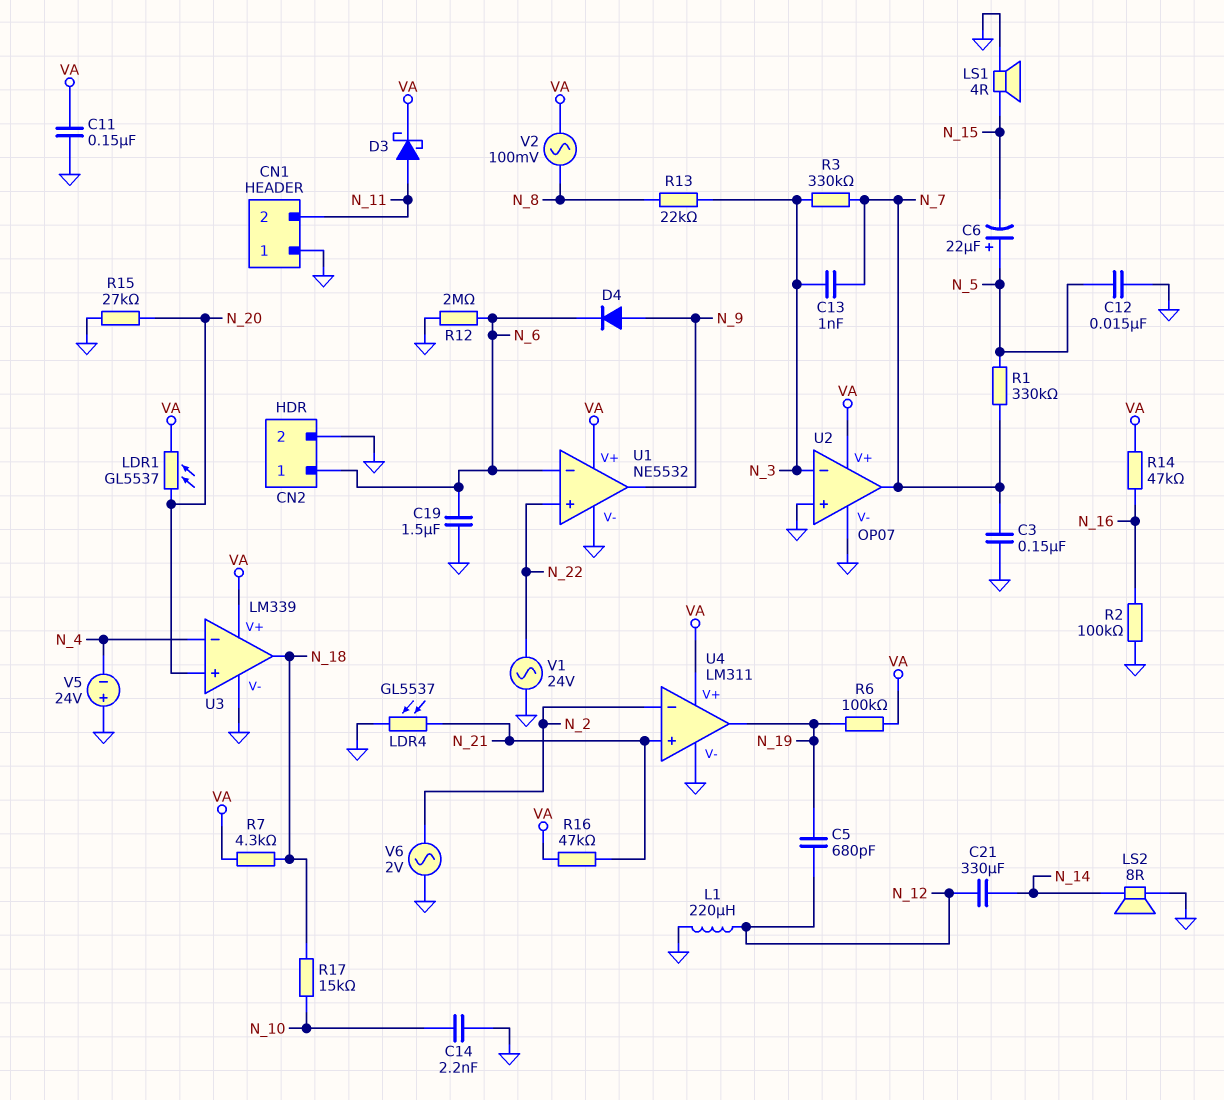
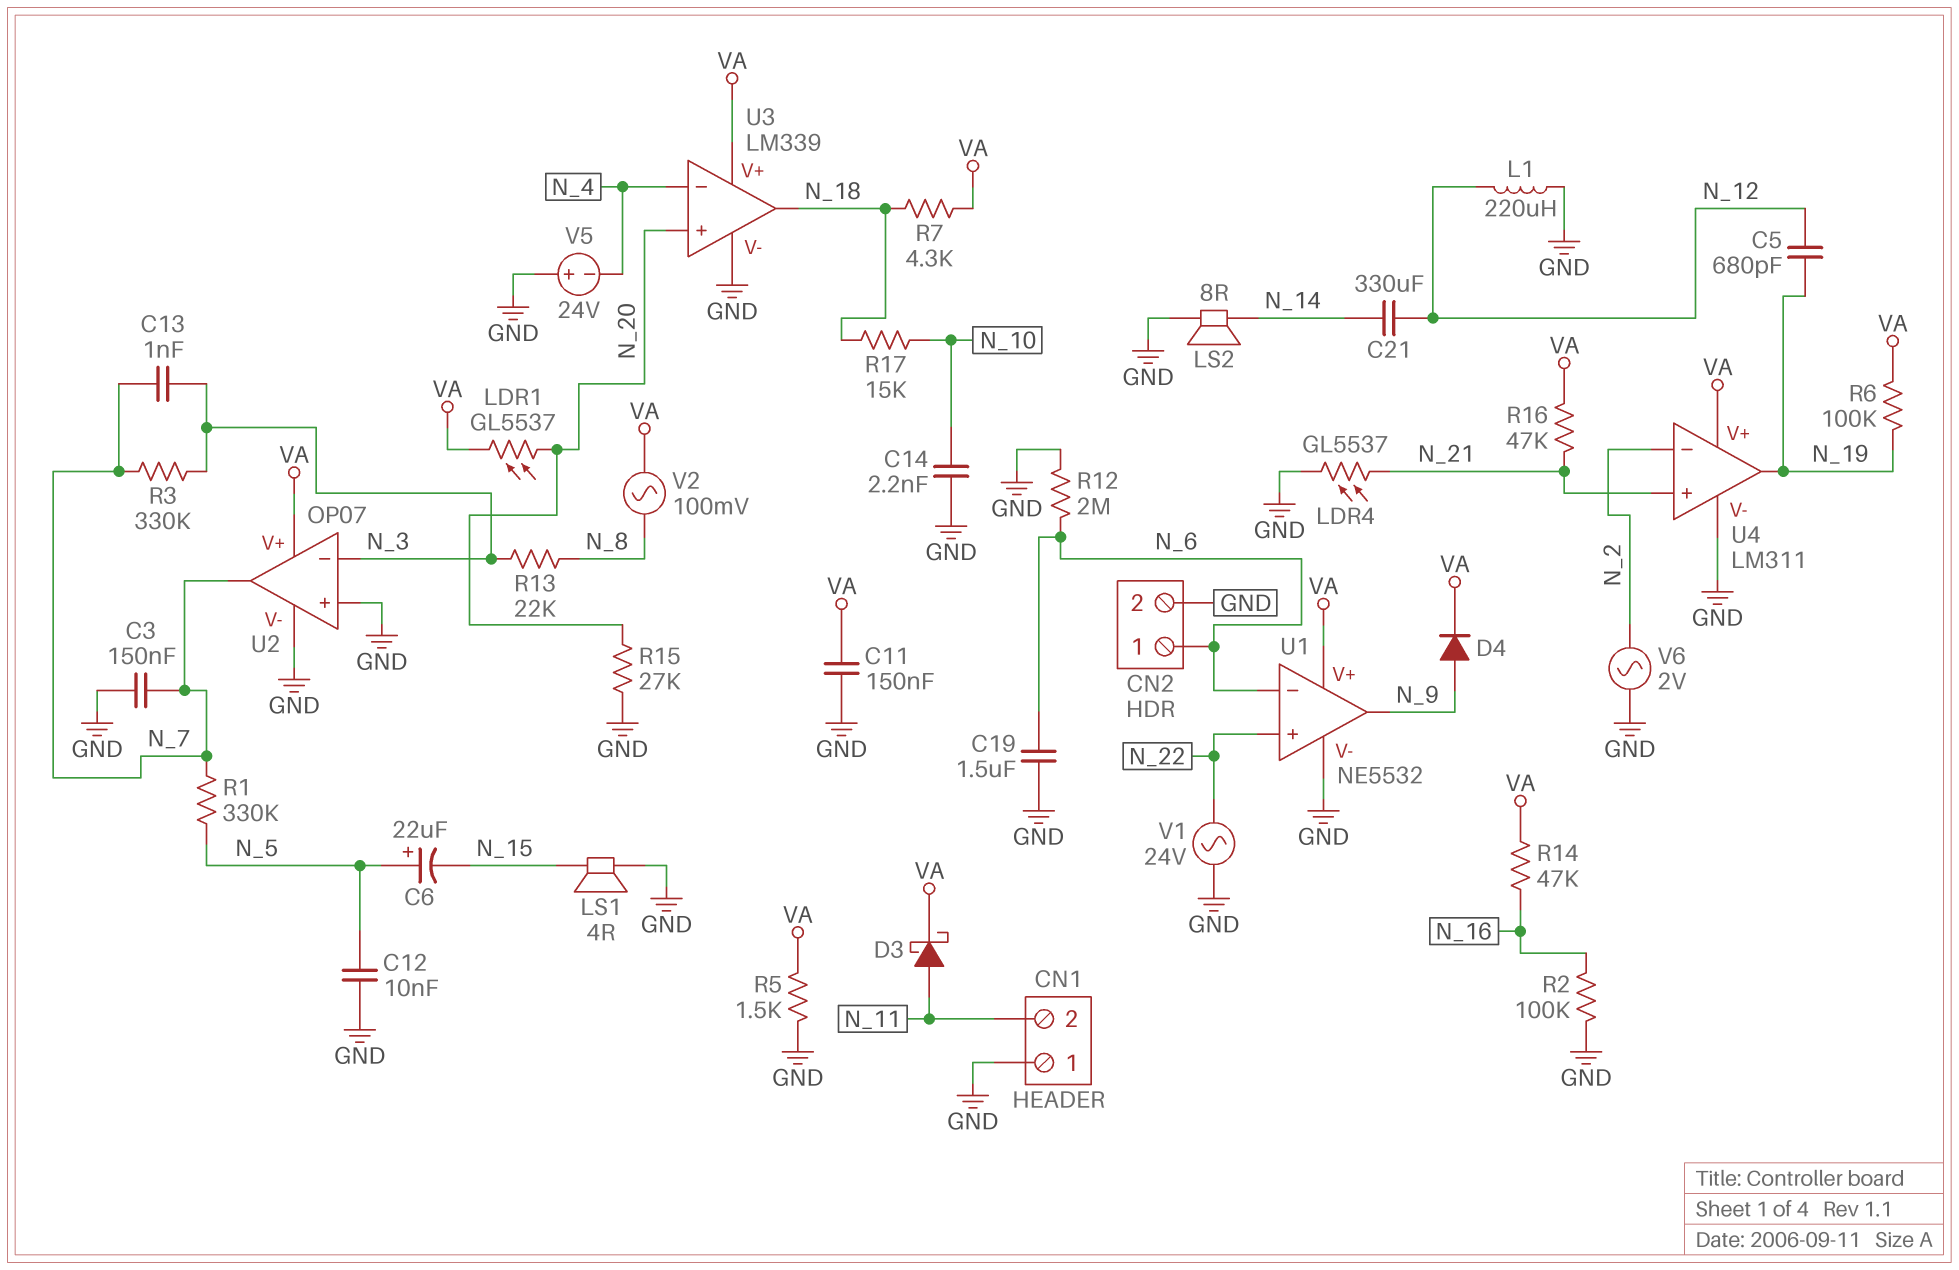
C12: 15nF (GND, N_5) -> 10nF (GND, N_5)
D4: diode (A N_9, K N_6) -> diode (A N_9, K VA)
R5: none -> 1.5k (GND, VA)

